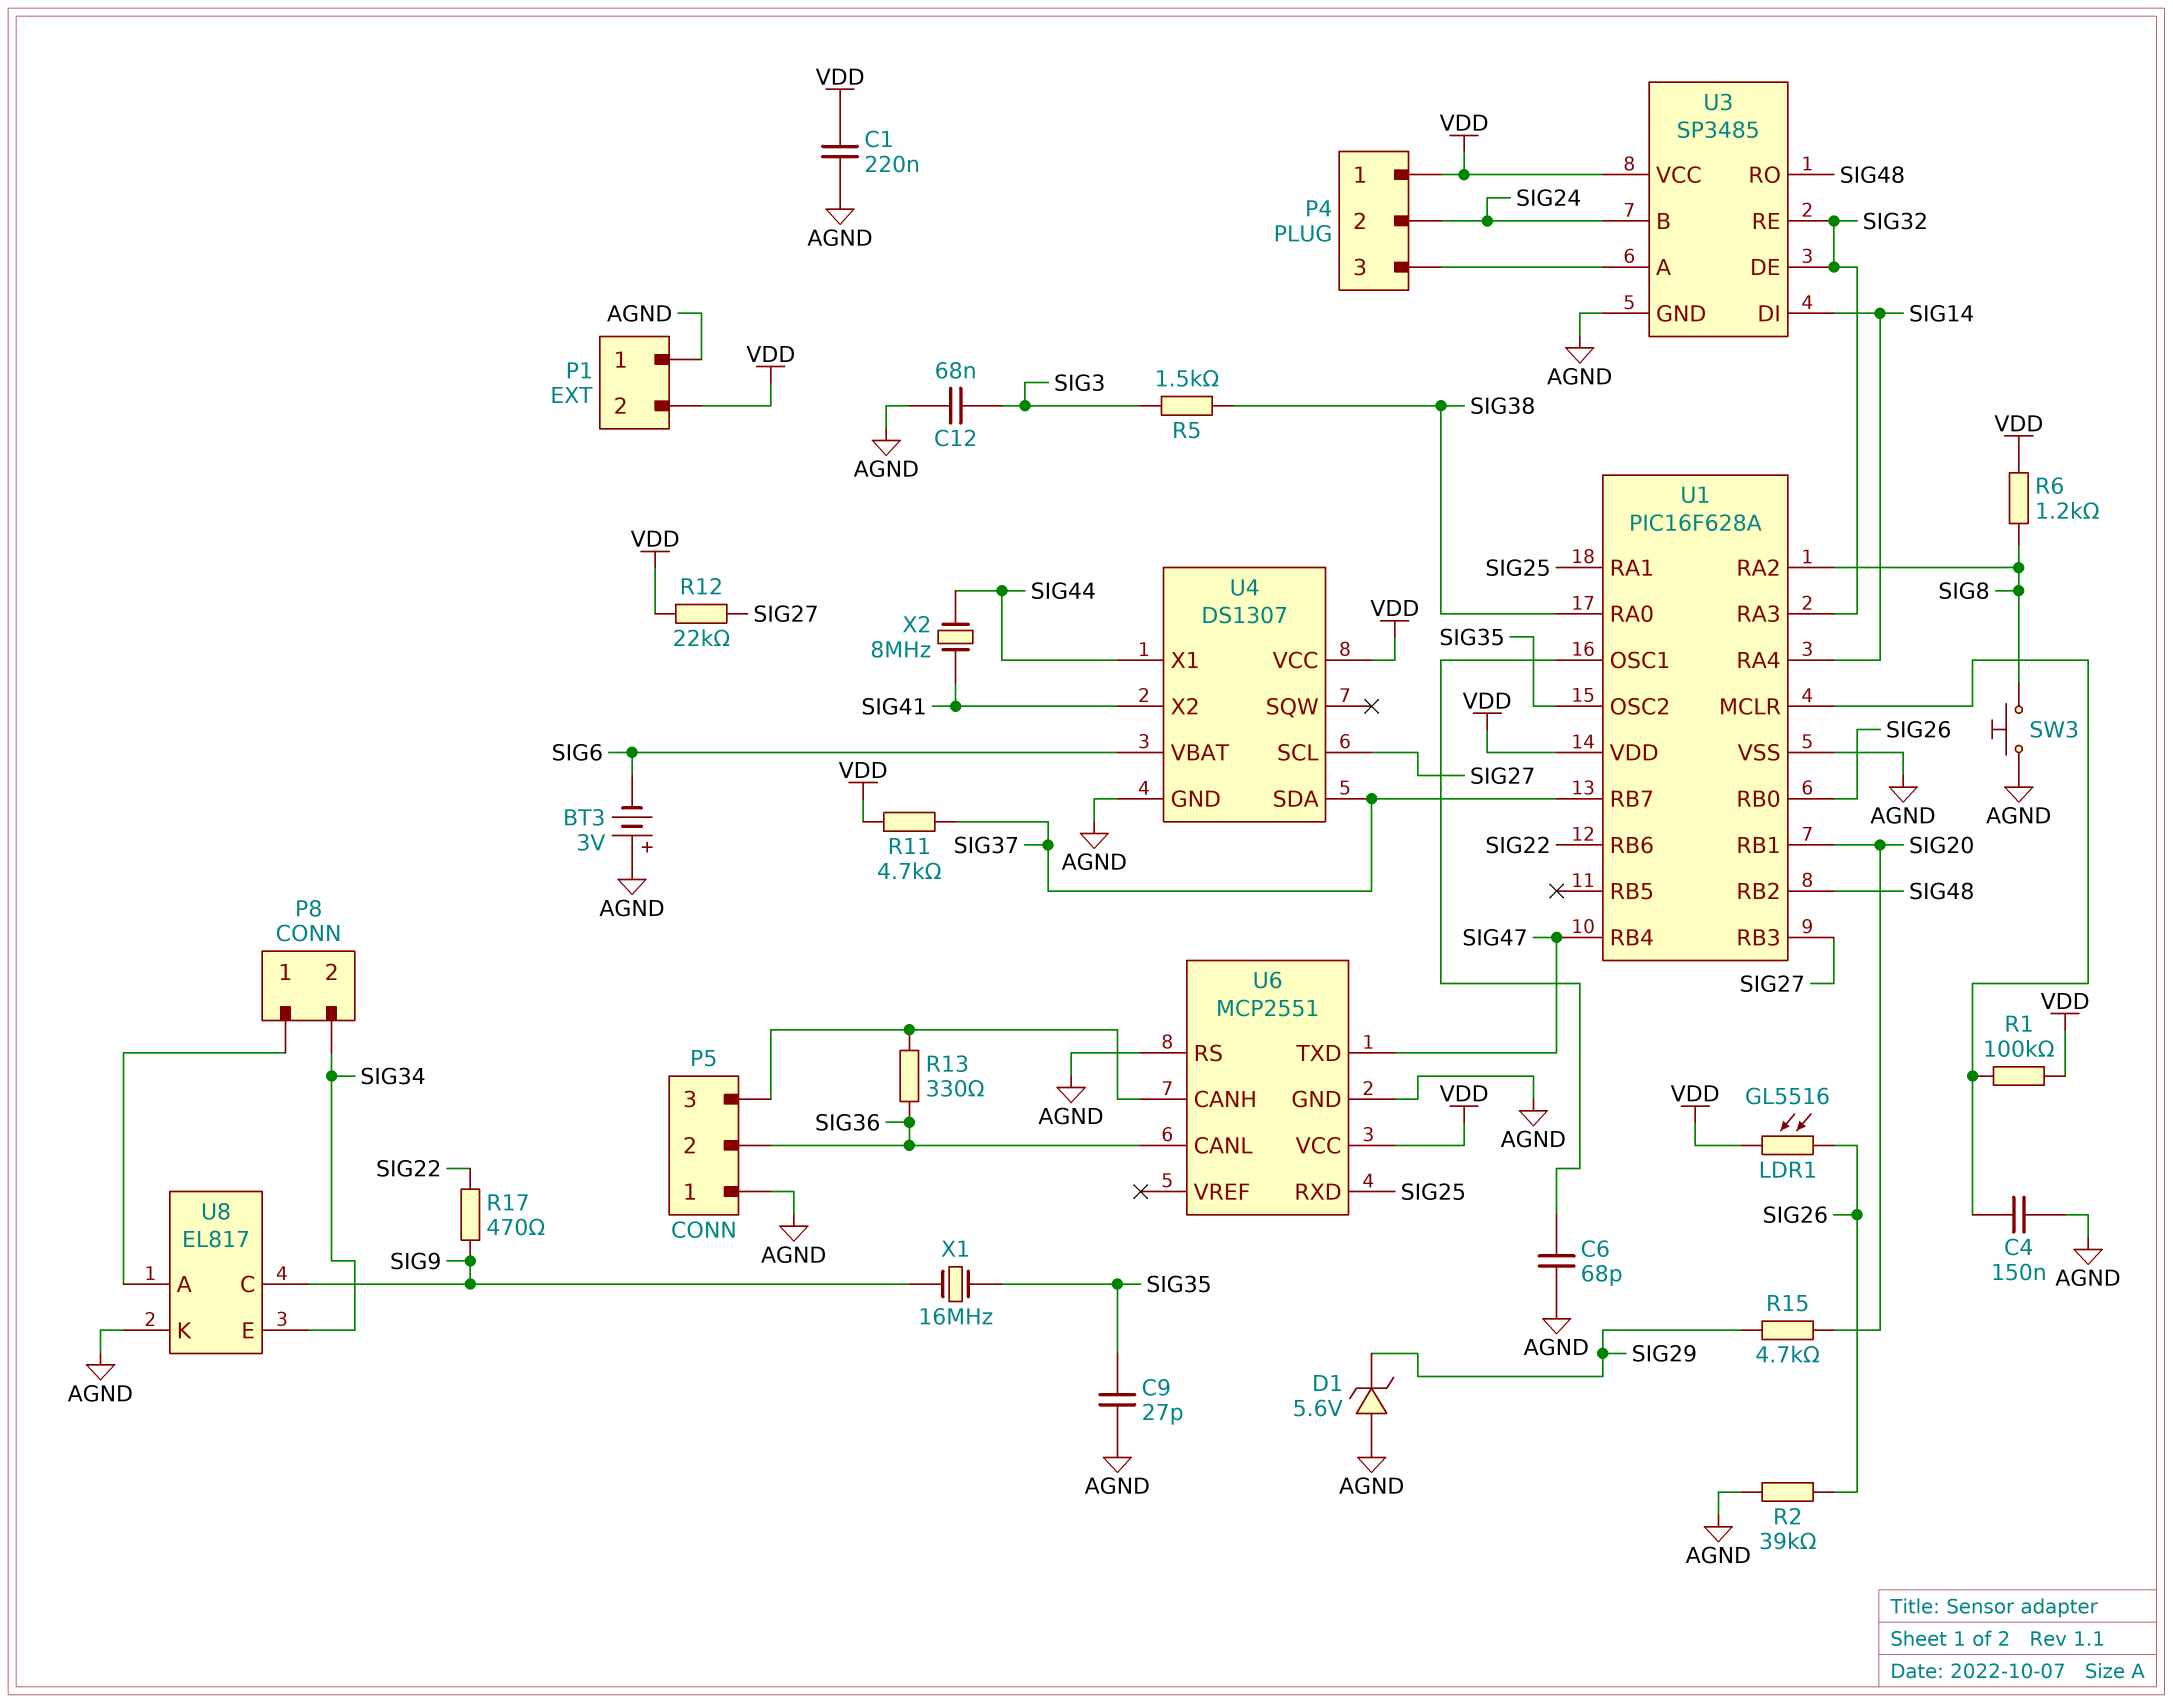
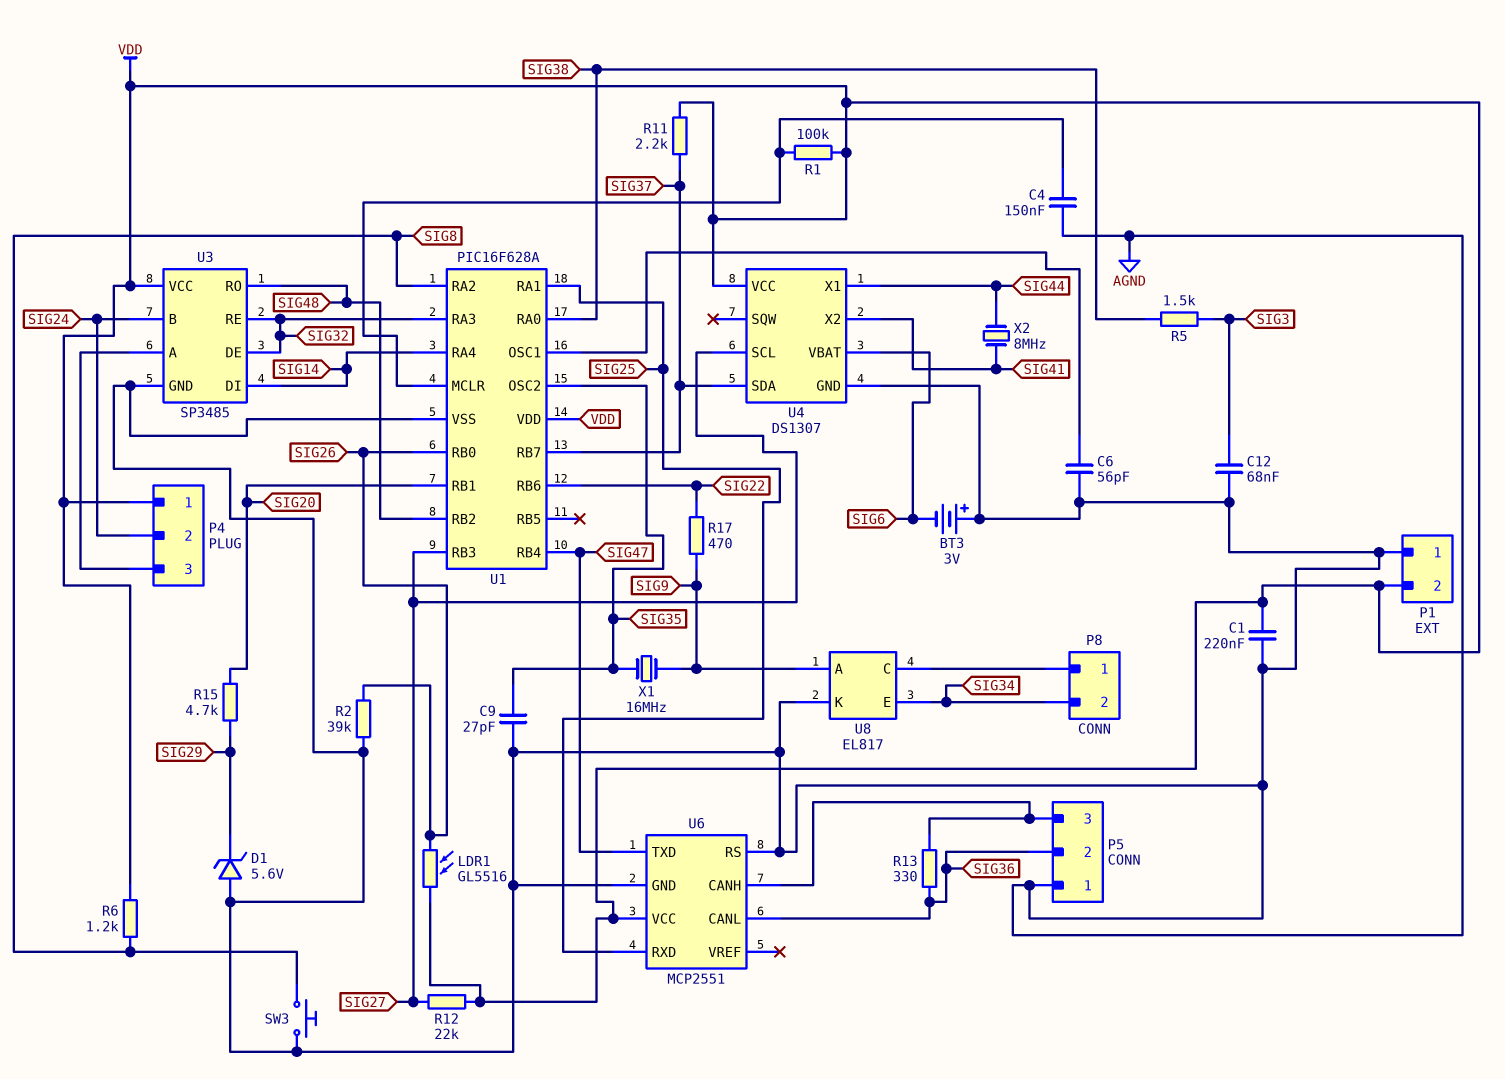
C6: 68pF (AGND, U1/OSC1) -> 56pF (AGND, U1/OSC1)
R11: 4.7k (SIG37, VDD) -> 2.2k (SIG37, VDD)
U8 pin A: P8/1 -> SIG9
U8 pin C: SIG9 -> P8/1

